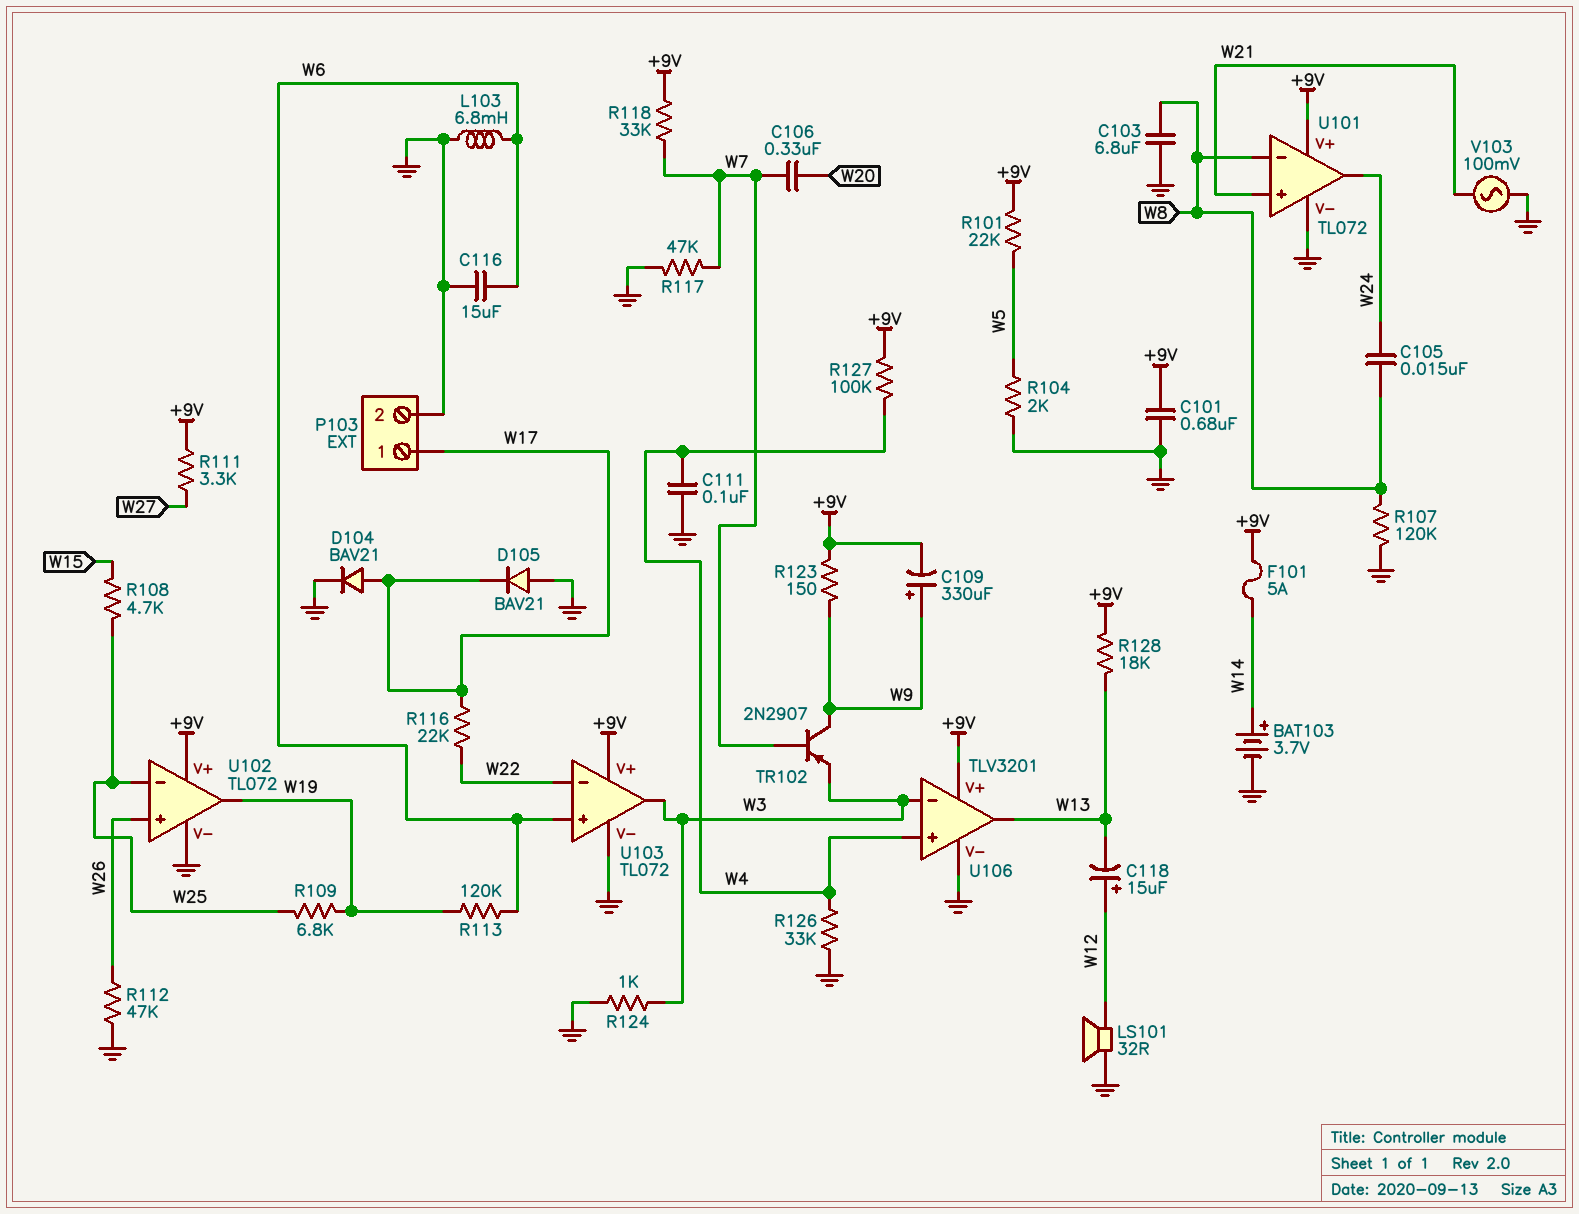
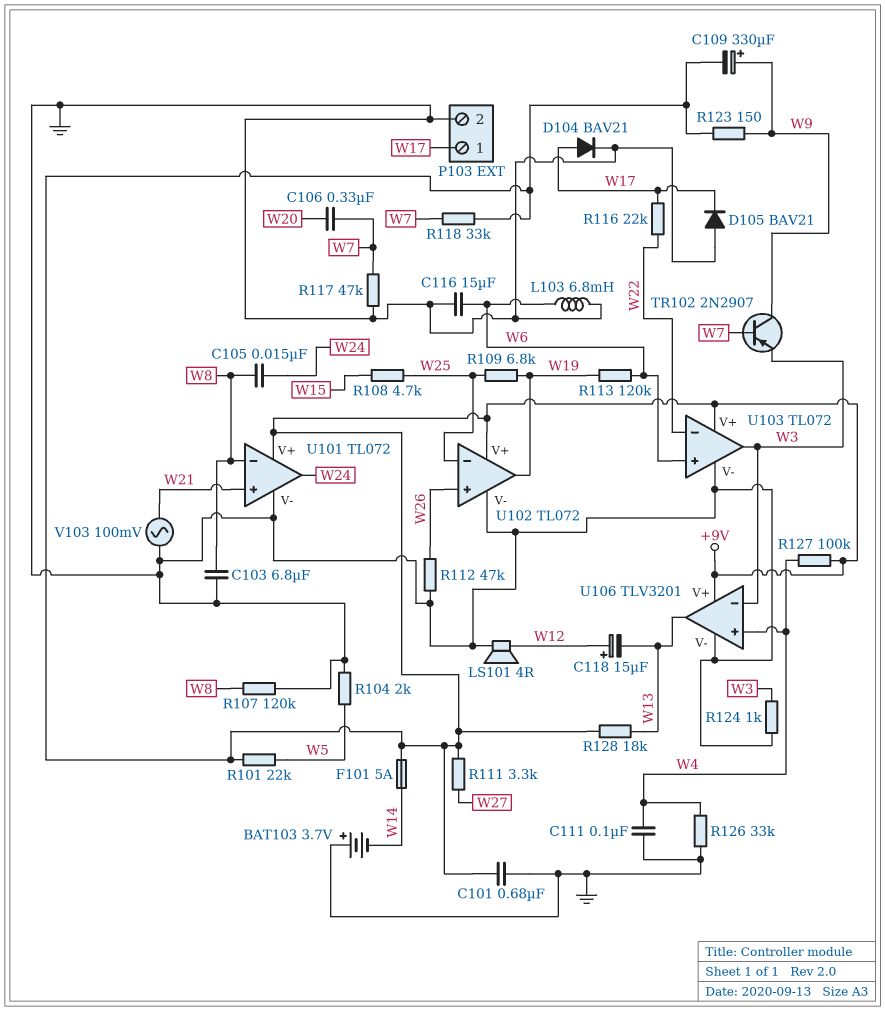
BAT103: 3.7V (plus W14, minus GND) -> 3.7V (plus GND, minus W14)
LS101: speaker 32R (GND, W12) -> speaker 4R (GND, W12)

